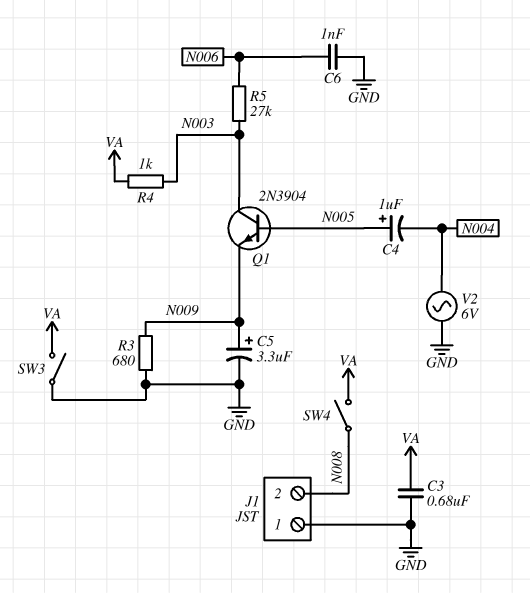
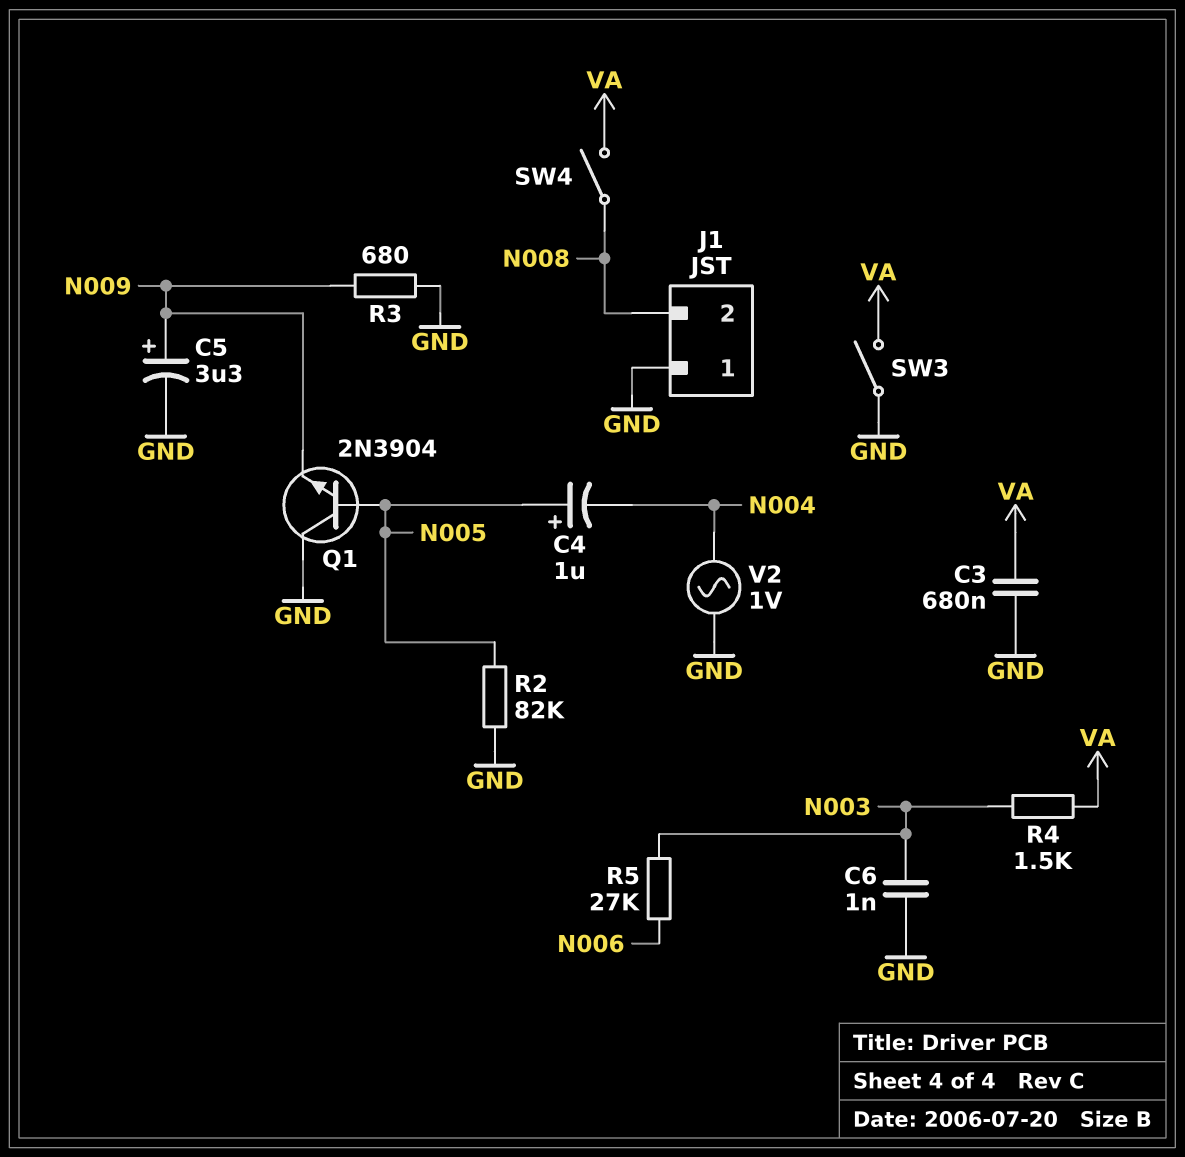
C6: 1nF (GND, N006) -> 1nF (GND, N003)
Q1: NPN 2N3904 (B N005, C N003, E N009) -> NPN 2N3904 (B N005, C GND, E N009)
R2: none -> 82k (GND, N005)
R4: 1k (N003, VA) -> 1.5k (N003, VA)
V2: AC 6V (GND, N004) -> AC 1V (GND, N004)

